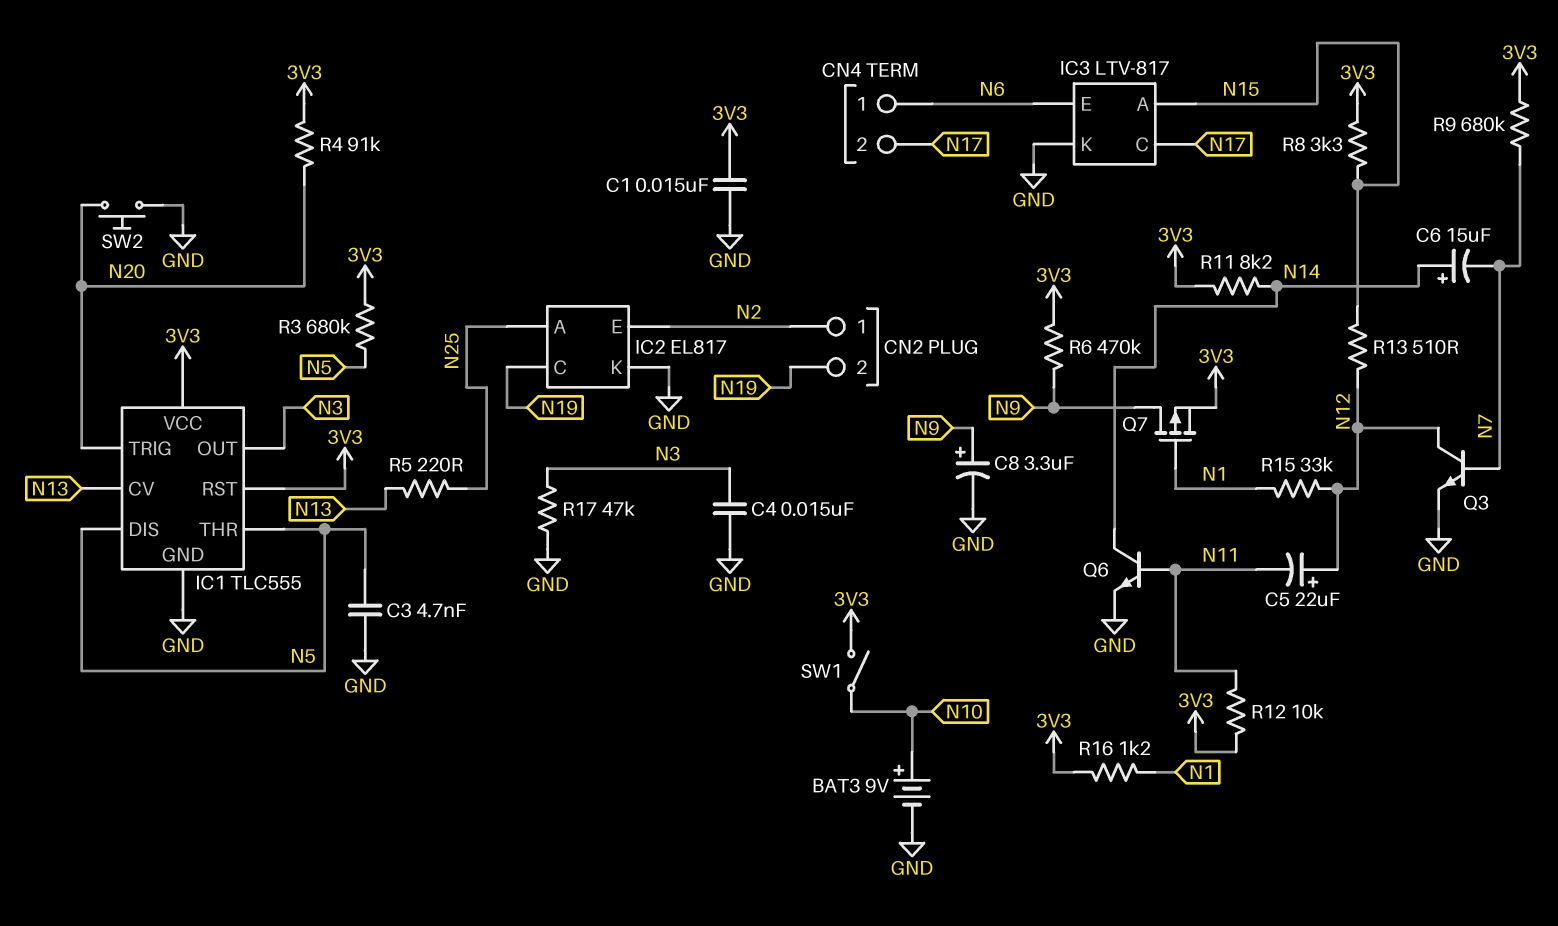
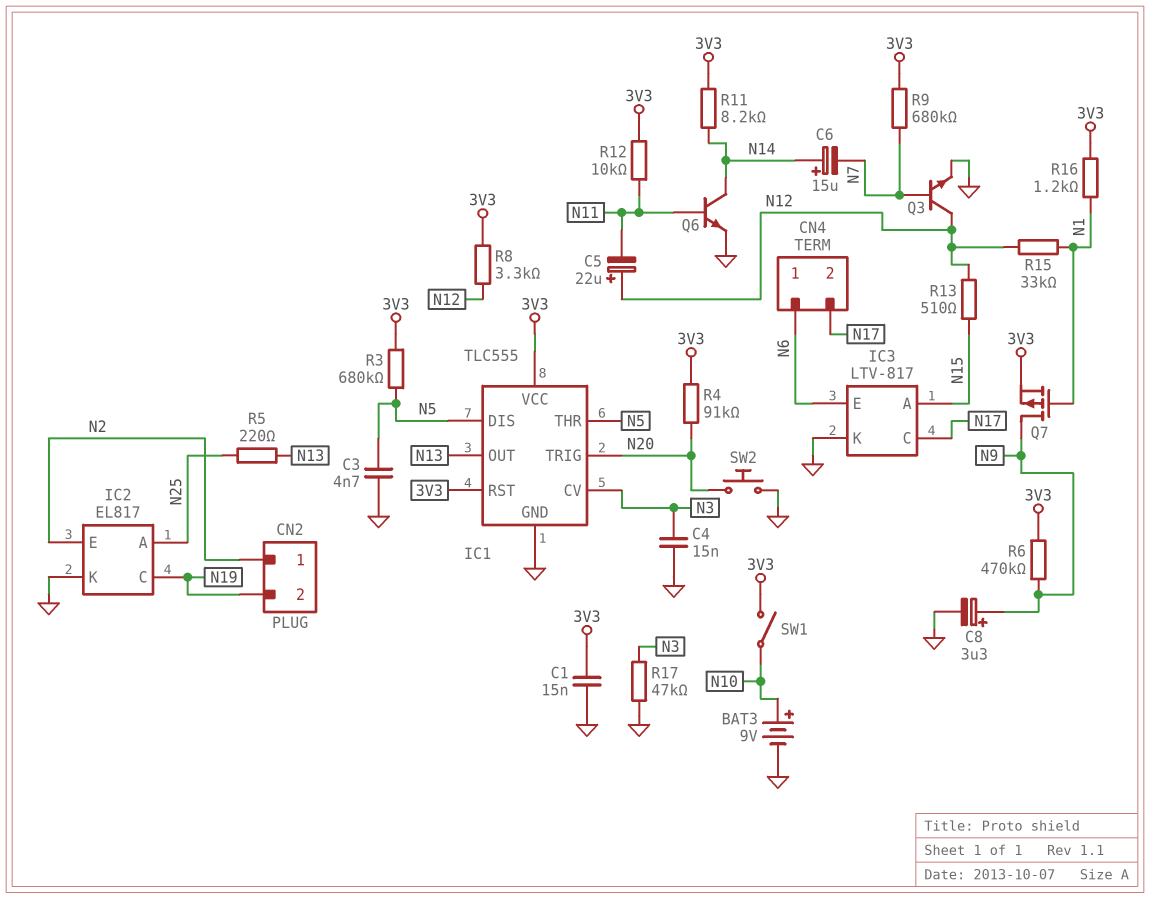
IC1 pin CV: N13 -> N3
IC1 pin OUT: N3 -> N13
R8: 3.3k (3V3, N15) -> 3.3k (3V3, N12)

